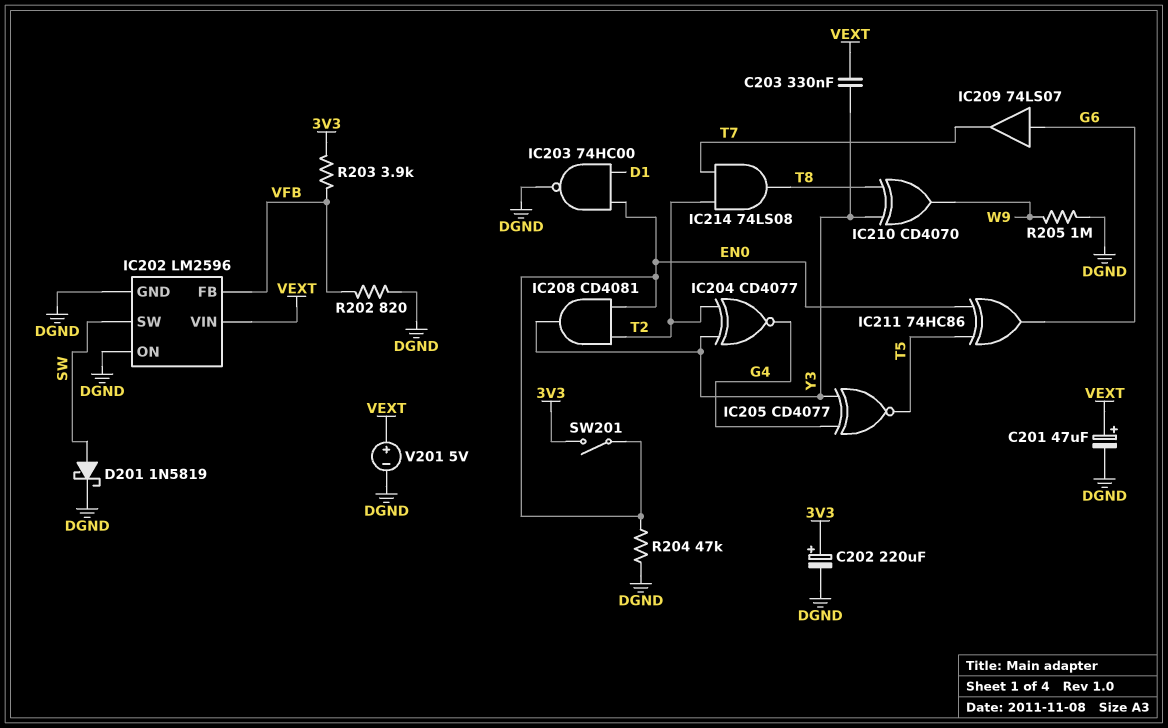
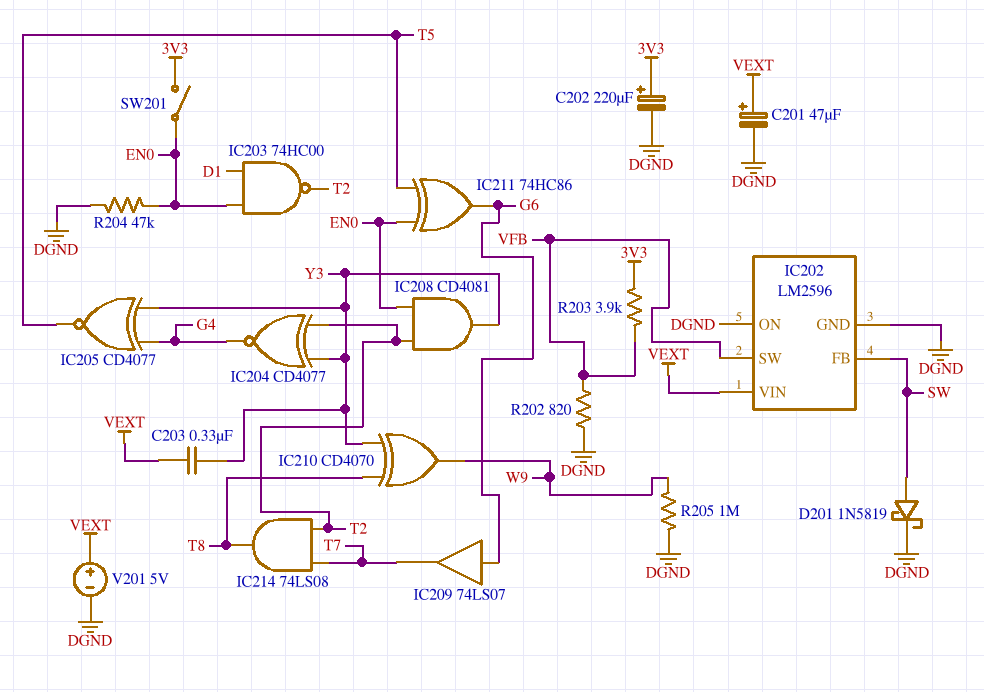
IC202 pin FB: VFB -> SW
IC202 pin SW: SW -> VFB
IC203: NAND 74HC00 (in D1, in EN0, out DGND) -> NAND 74HC00 (in D1, in EN0, out T2)

